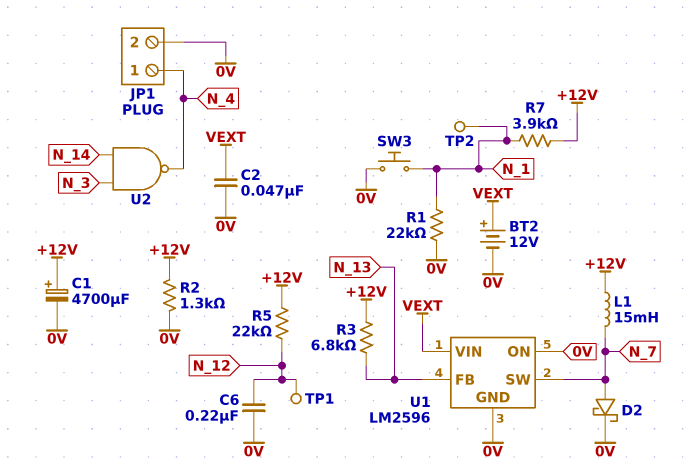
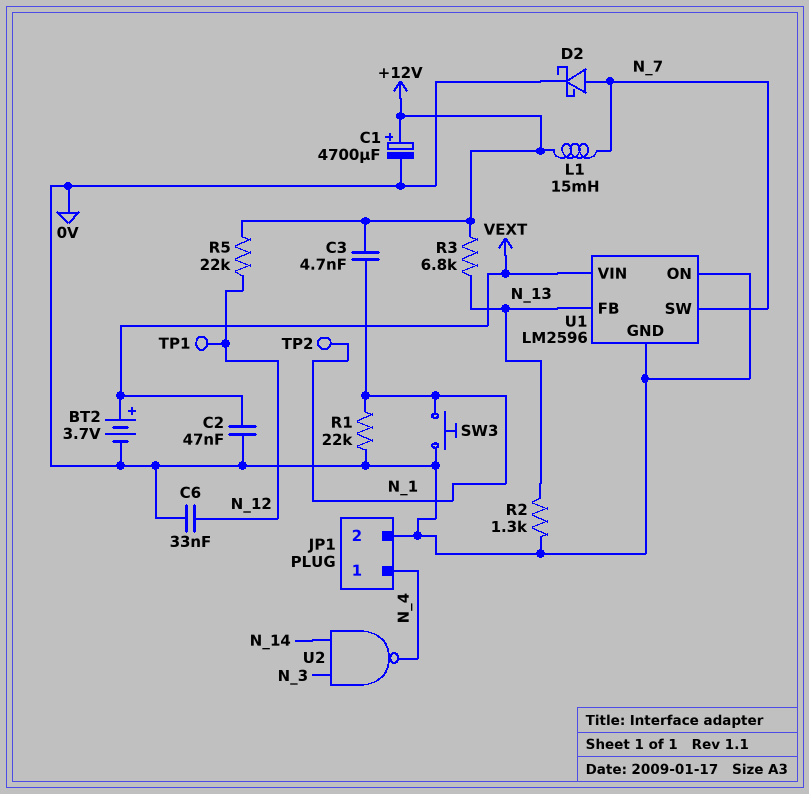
BT2: 12V (plus VEXT, minus 0V) -> 3.7V (plus VEXT, minus 0V)
C3: none -> 4.7nF (+12V, N_1)
C6: 220nF (0V, N_12) -> 33nF (0V, N_12)
R2: 1.3k (+12V, 0V) -> 1.3k (0V, N_13)
R7: 3.9k (+12V, N_1) -> none

